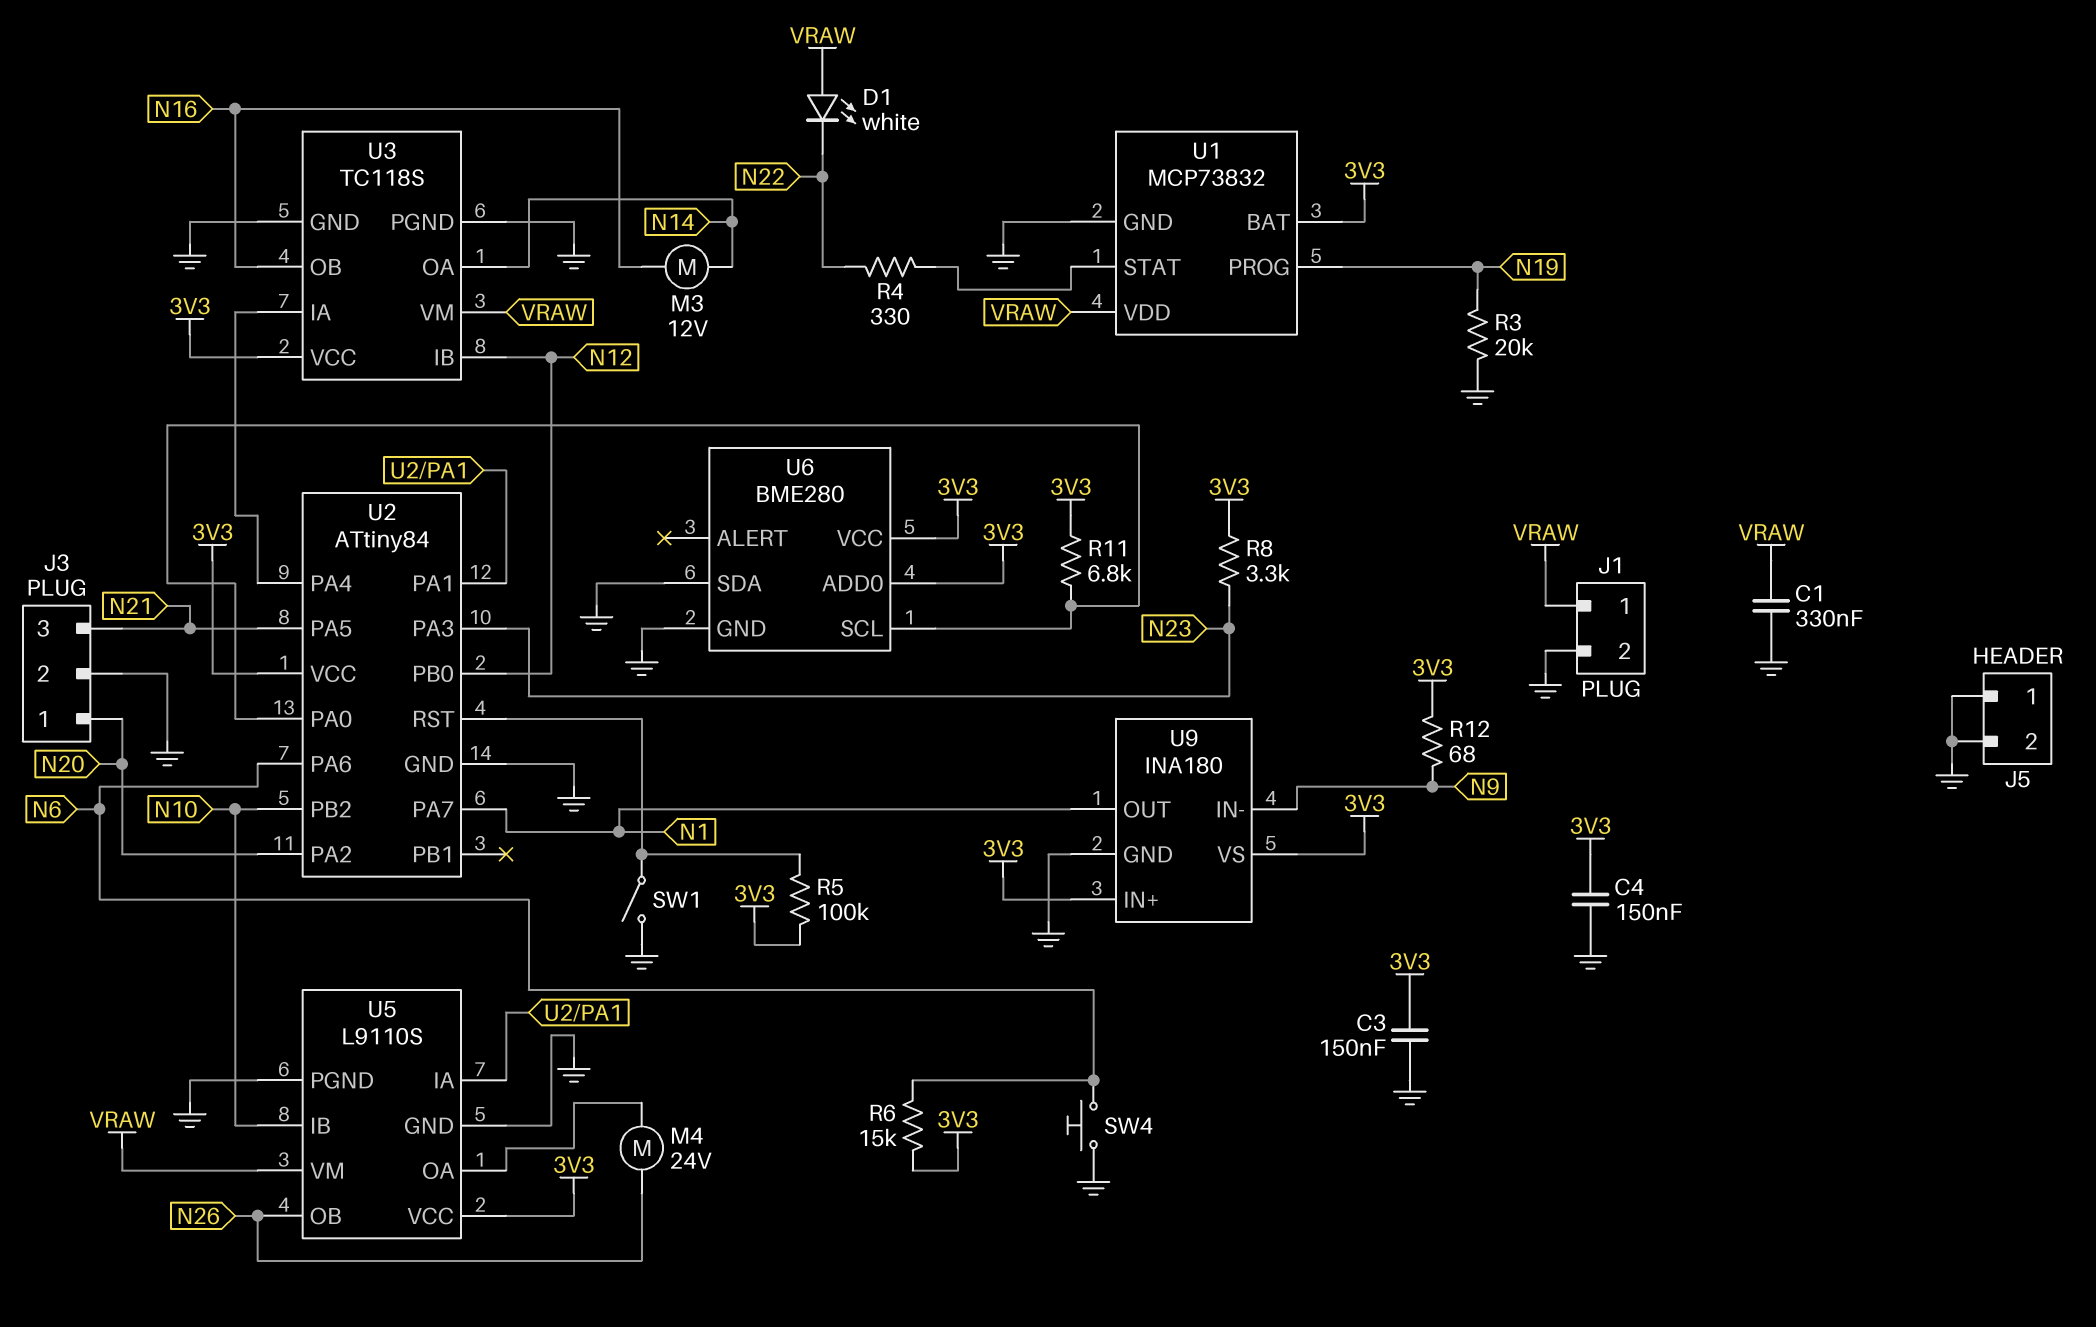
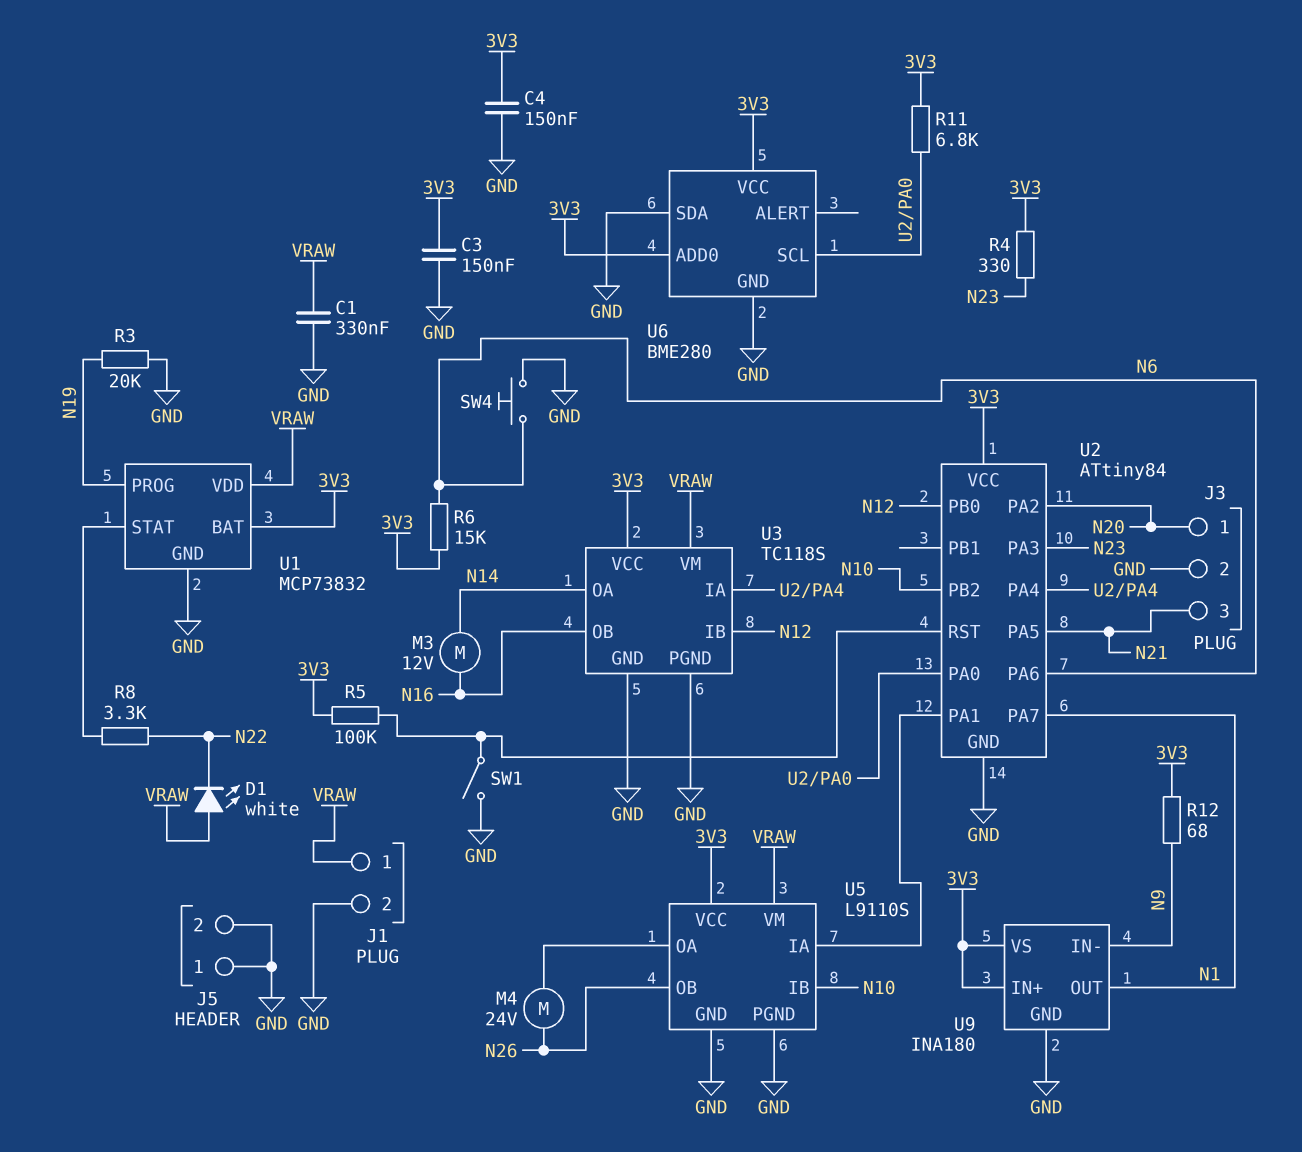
R4: 330 (N22, U1/STAT) -> 330 (3V3, N23)
R8: 3.3k (3V3, N23) -> 3.3k (N22, U1/STAT)

